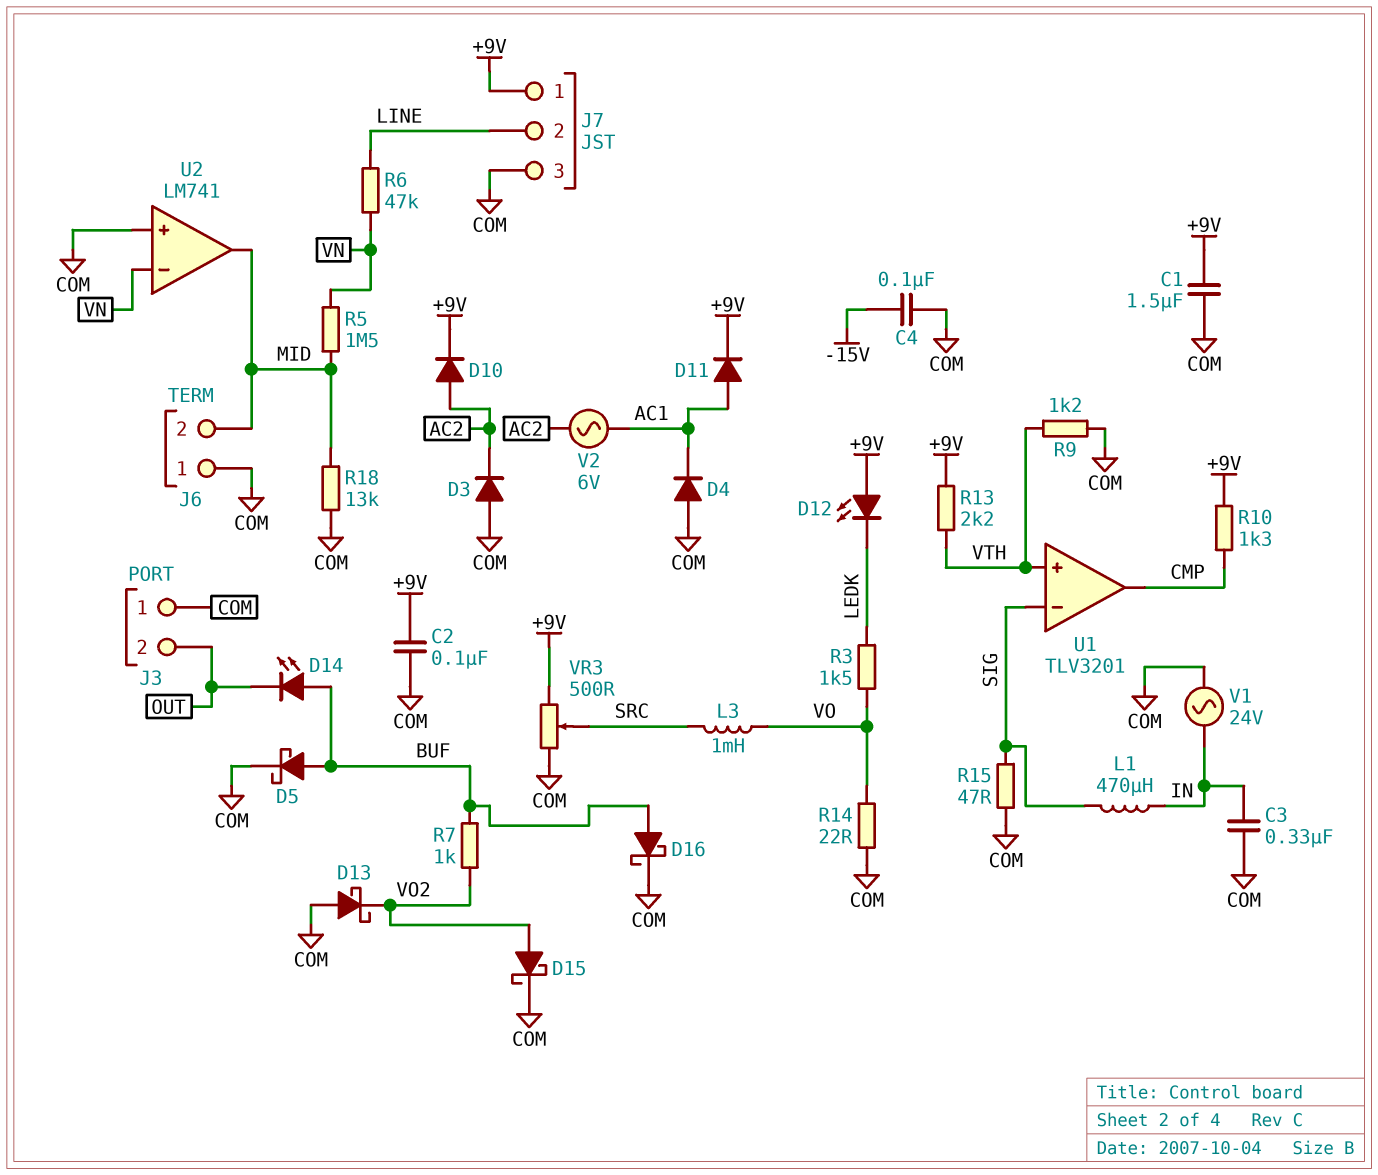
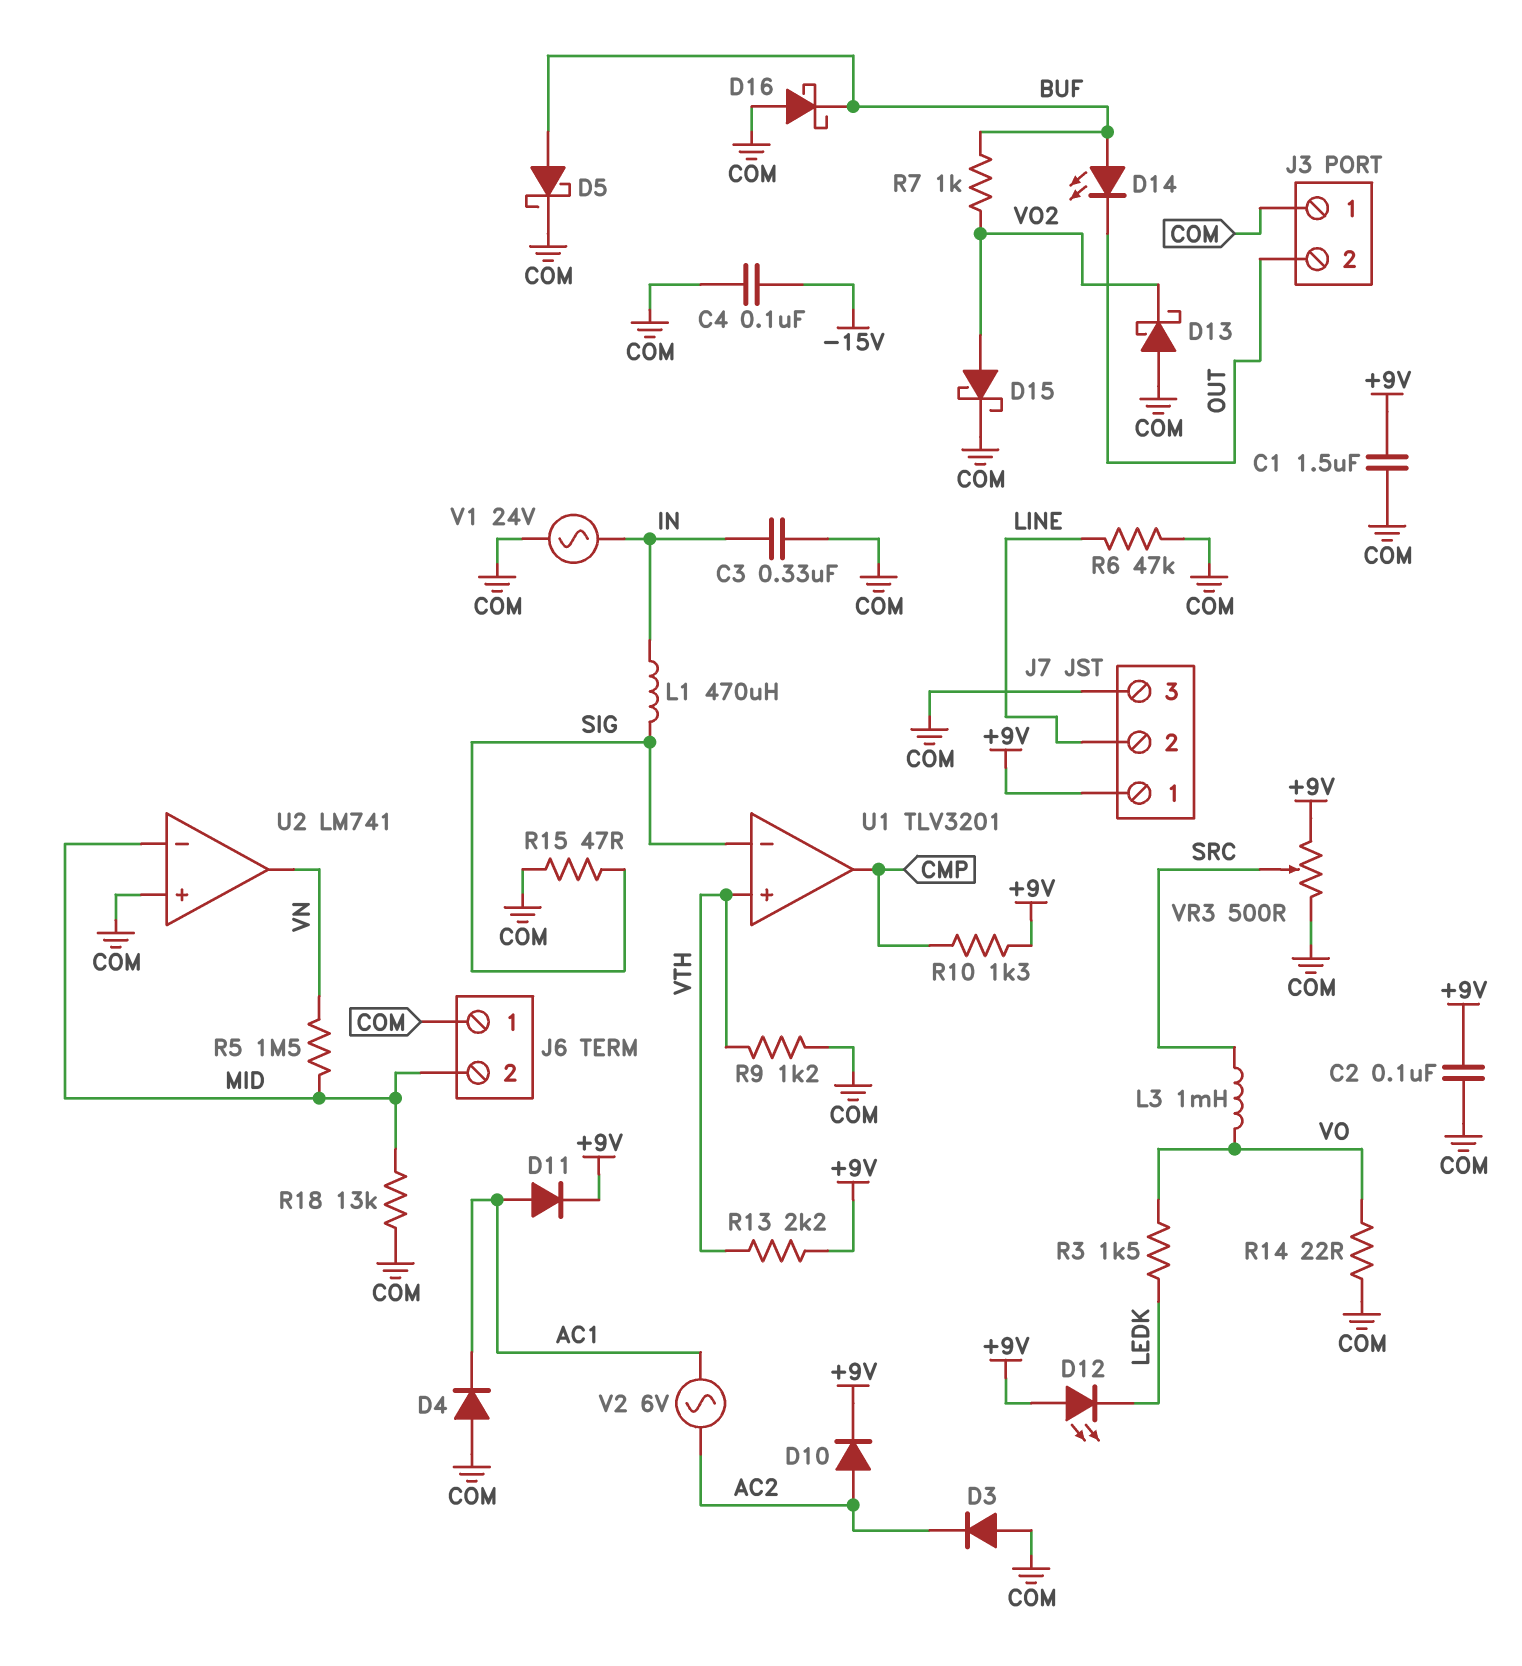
D16: schottky (A BUF, K COM) -> schottky (A COM, K BUF)
R6: 47k (LINE, VN) -> 47k (COM, LINE)
U2 pin in-: VN -> MID
U2 pin out: MID -> VN

